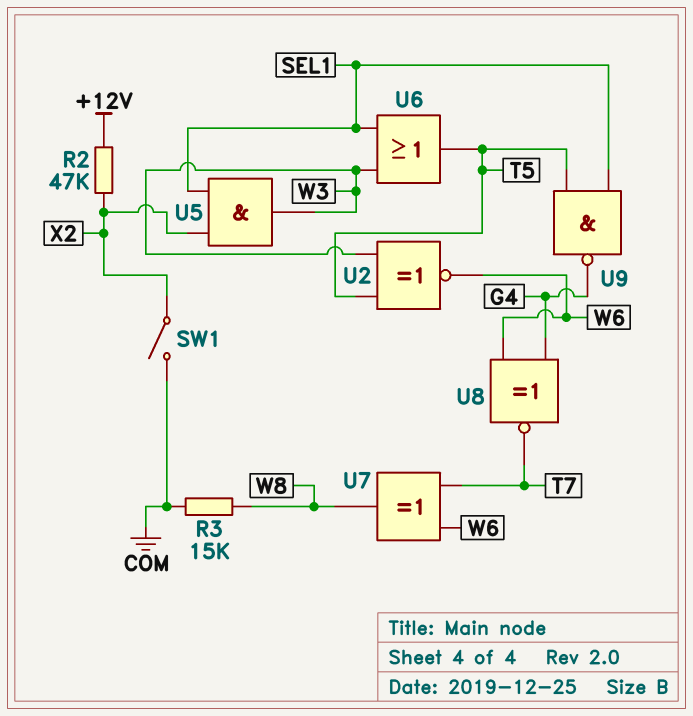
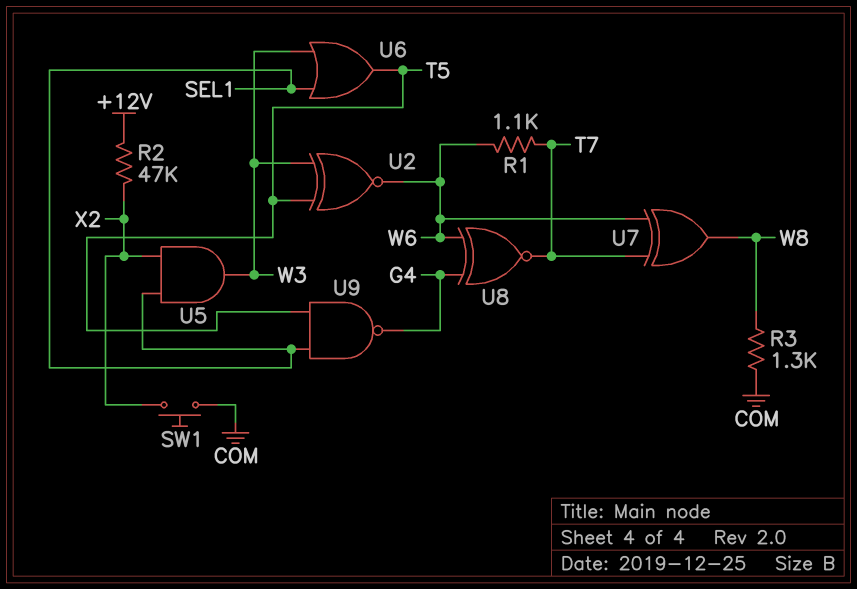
R1: none -> 1.1k (T7, W6)
R3: 15k (COM, W8) -> 1.3k (COM, W8)
SW1: switch (COM, X2) -> button (COM, X2)

